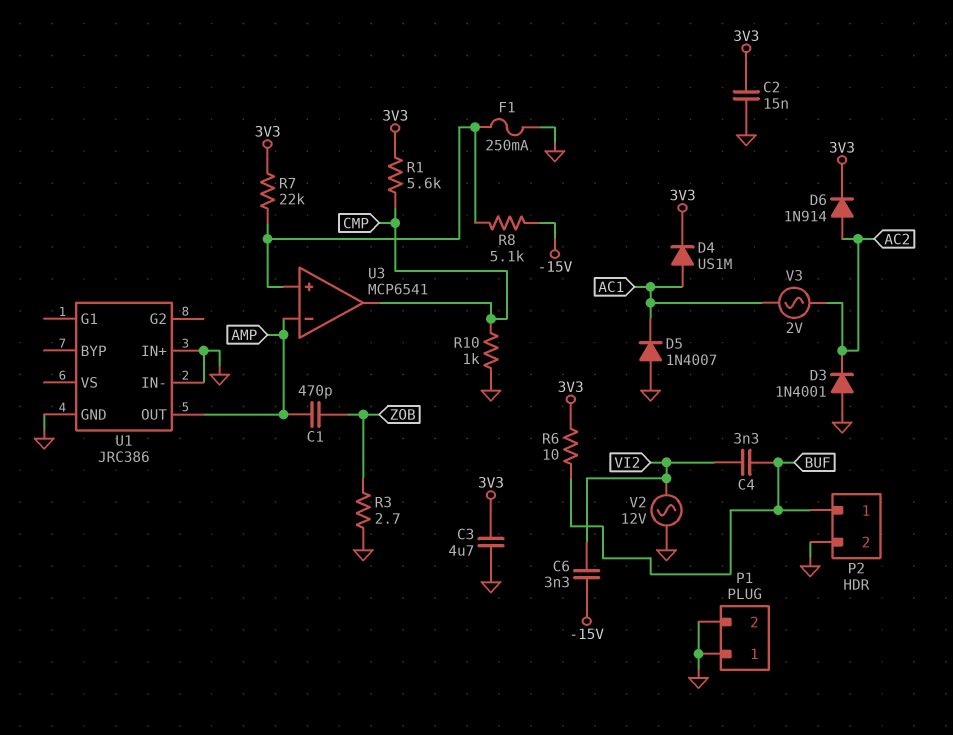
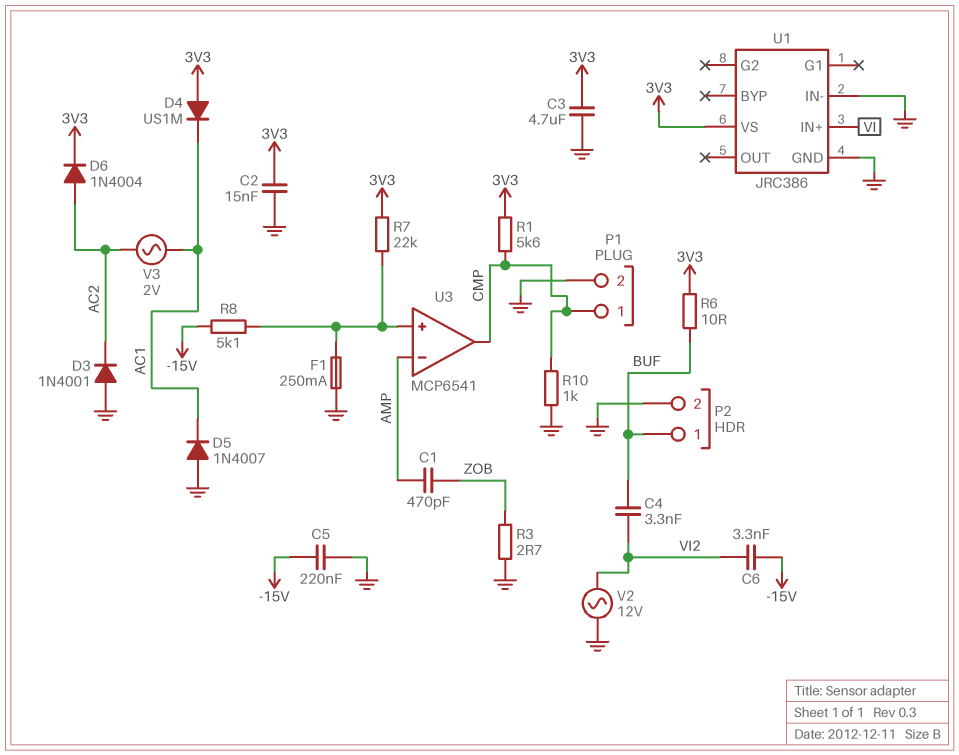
C5: none -> 220nF (-15V, GND)
D4: diode US1M (A AC1, K 3V3) -> diode US1M (A 3V3, K AC1)
D6: diode 1N914 (A AC2, K 3V3) -> diode 1N4004 (A AC2, K 3V3)
P1 pin 1: GND -> CMP
U1 pin IN+: GND -> VI
U1 pin OUT: AMP -> none
U1 pin VS: none -> 3V3

